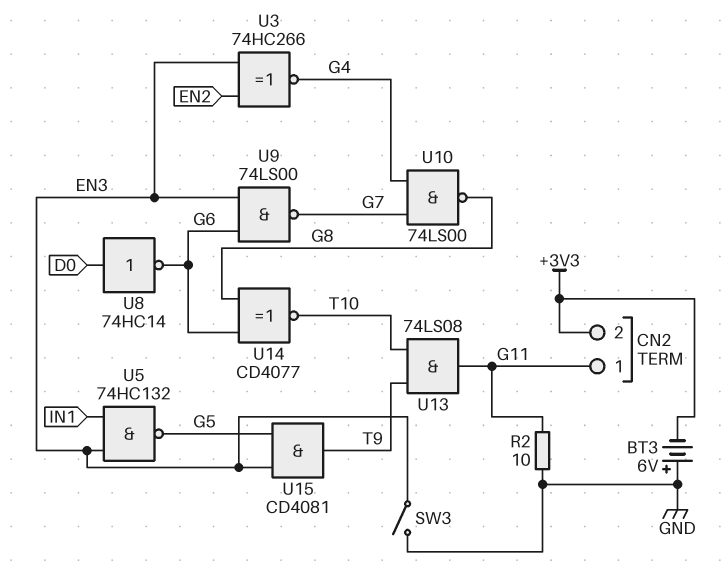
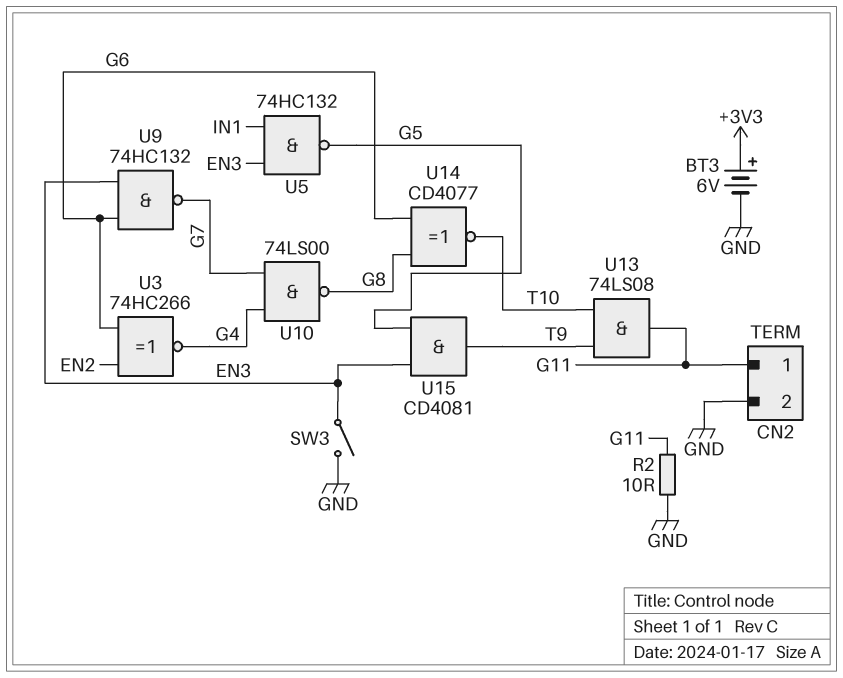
BT3: 6V (plus GND, minus +3V3) -> 6V (plus +3V3, minus GND)
CN2 pin 2: +3V3 -> GND
U3: XNOR 74HC266 (in EN2, in EN3, out G4) -> XNOR 74HC266 (in EN2, in G6, out G4)
U8: NOT 74HC14 (in D0, out G6) -> none
U9: NAND 74LS00 (in EN3, in G6, out G7) -> NAND 74HC132 (in EN3, in G6, out G7)

